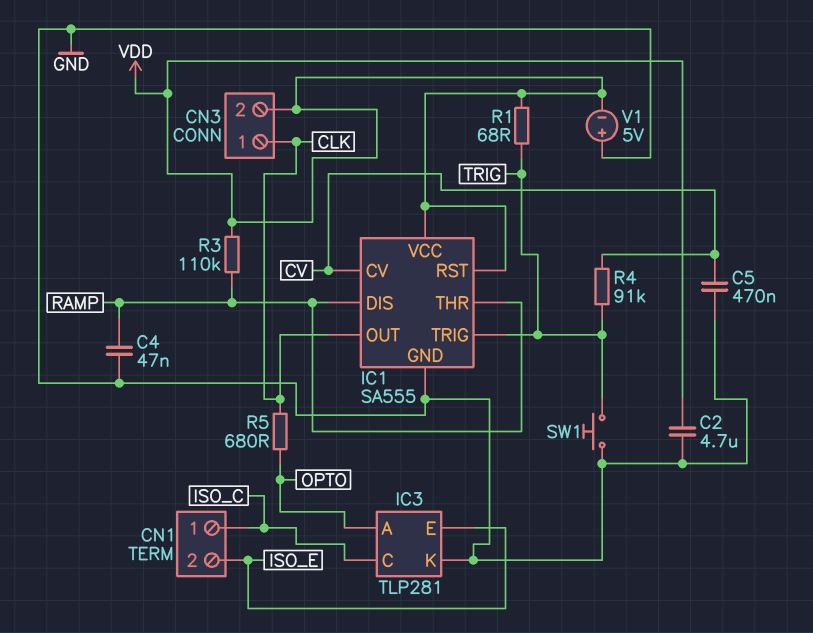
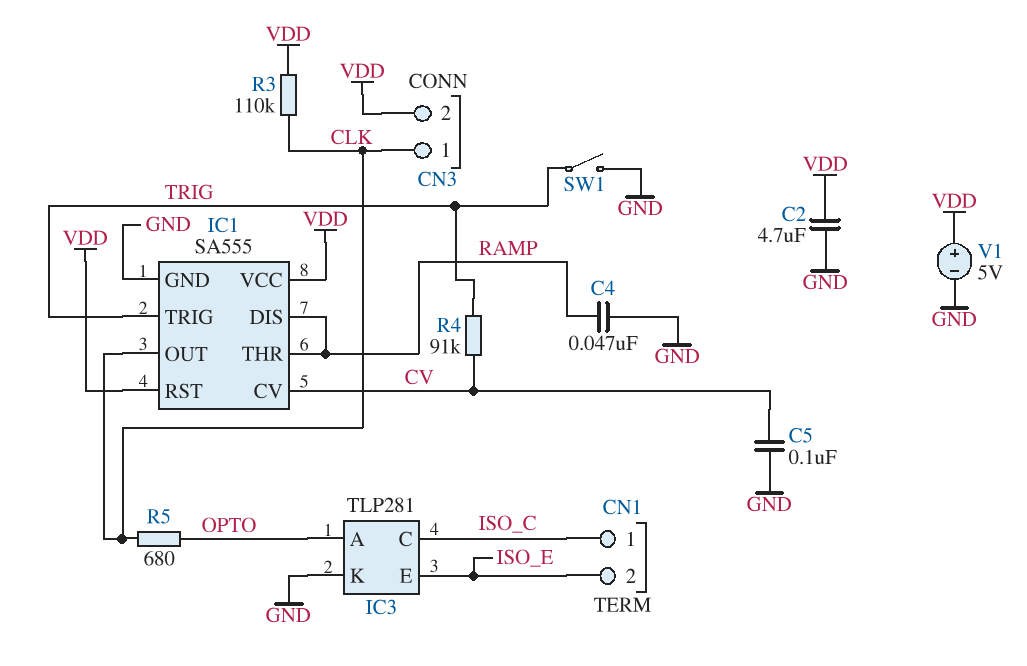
C5: 470nF (CV, GND) -> 100nF (CV, GND)
R1: 68 (TRIG, VDD) -> none
R3: 110k (RAMP, VDD) -> 110k (CLK, VDD)
SW1: button (GND, TRIG) -> switch (GND, TRIG)
V1: 5V (plus GND, minus VDD) -> 5V (plus VDD, minus GND)

